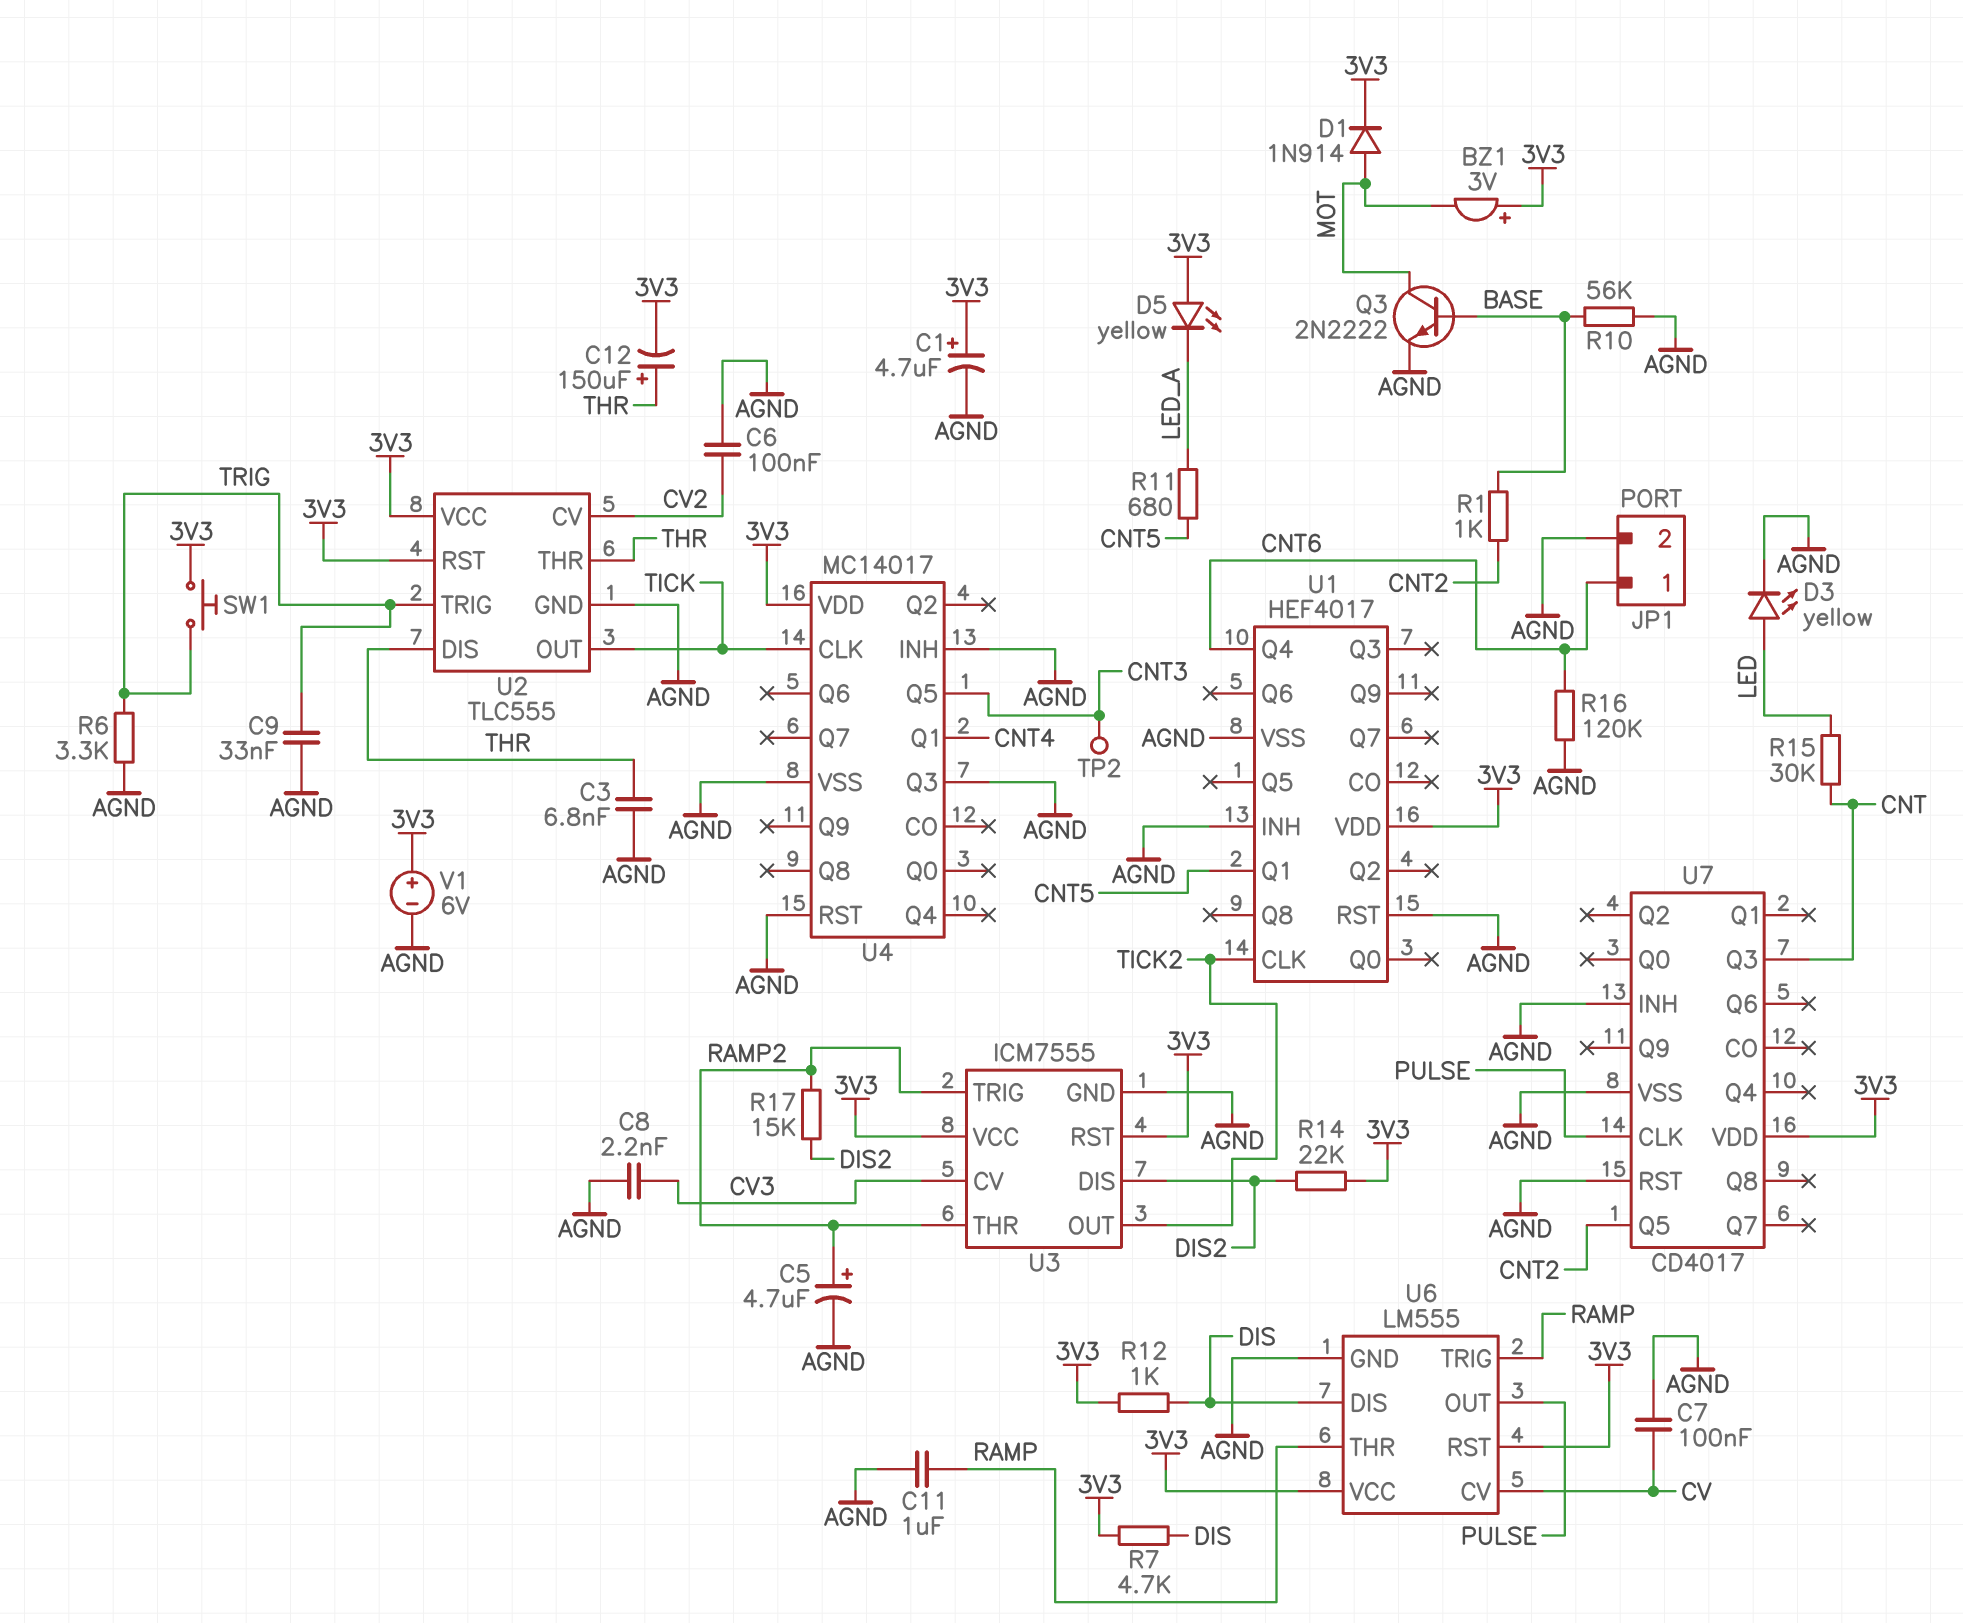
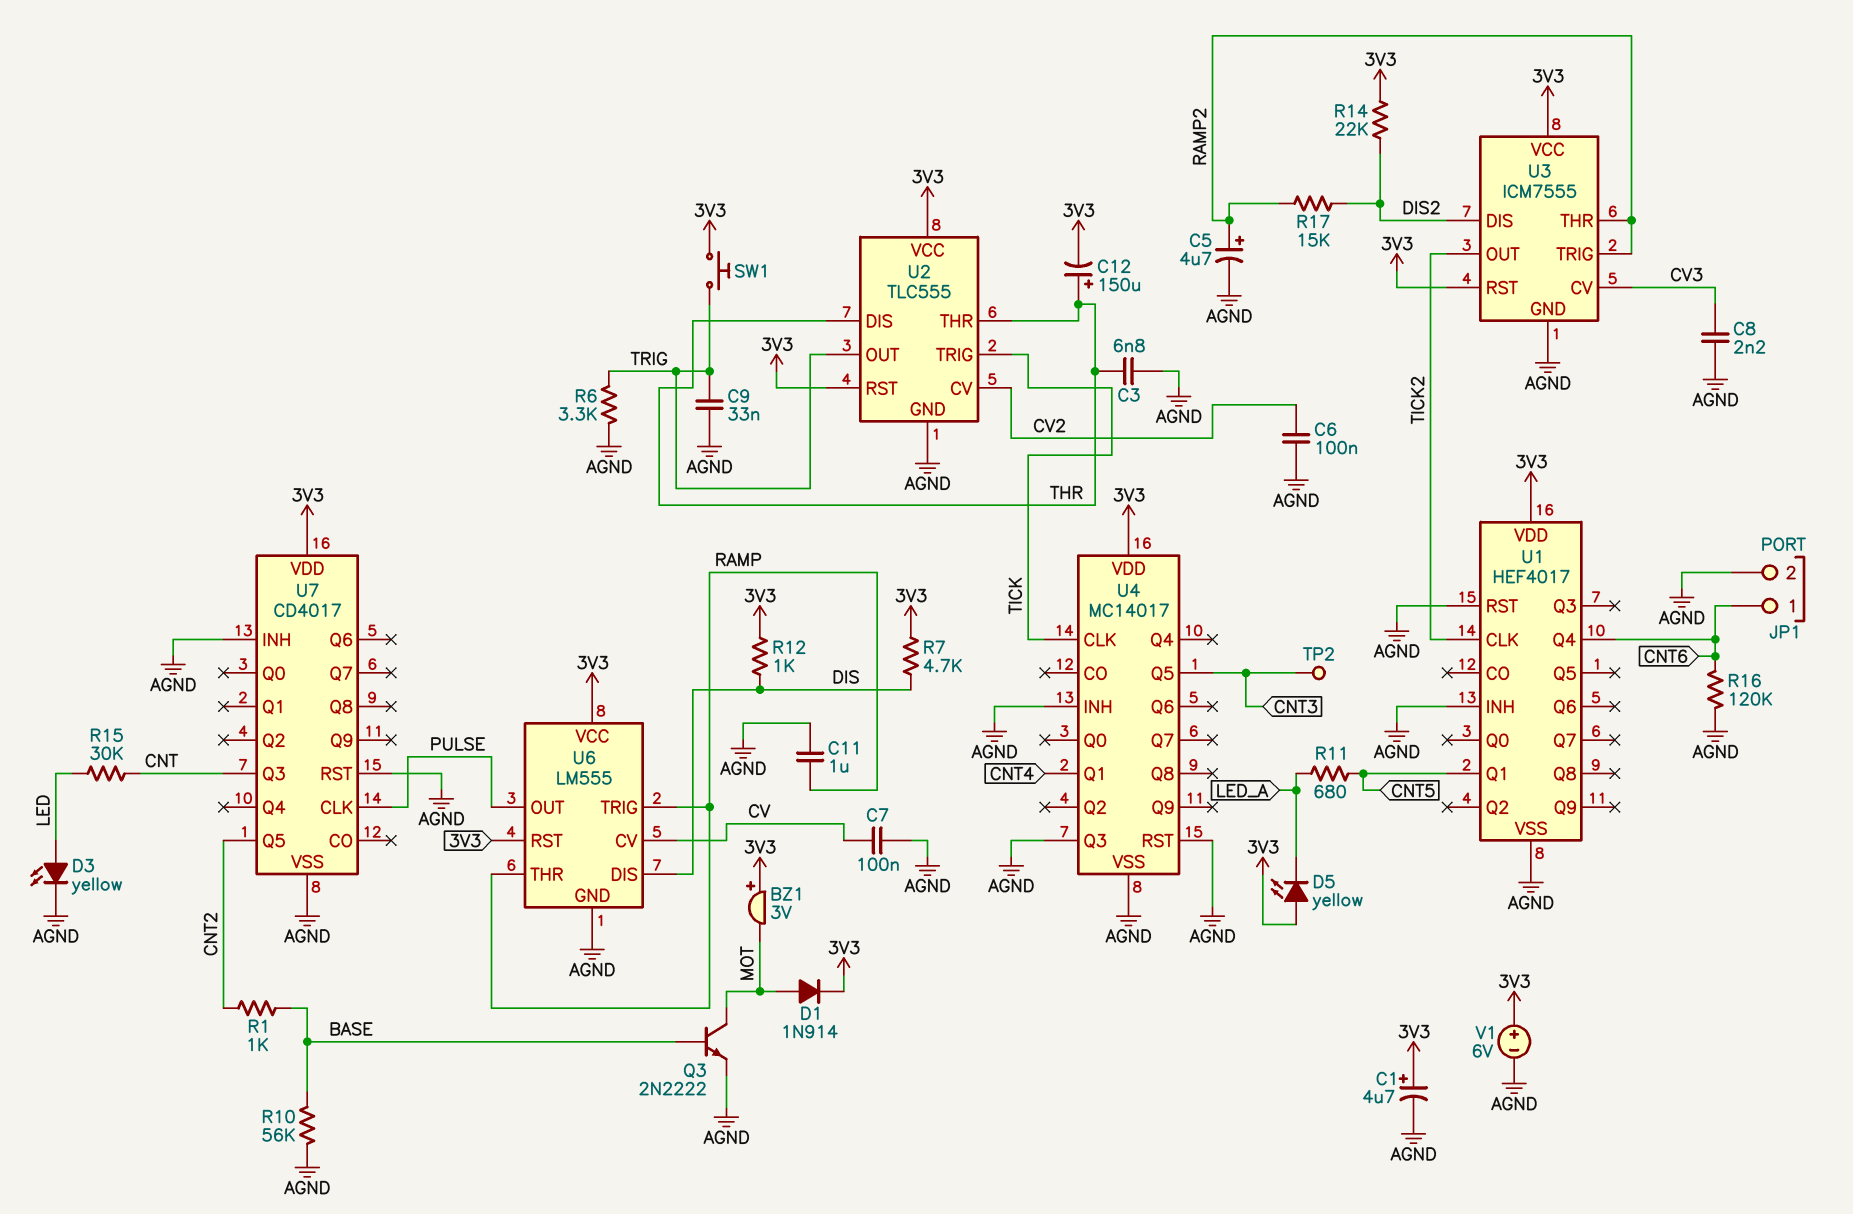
U2 pin OUT: TICK -> TRIG
U2 pin TRIG: TRIG -> TICK

